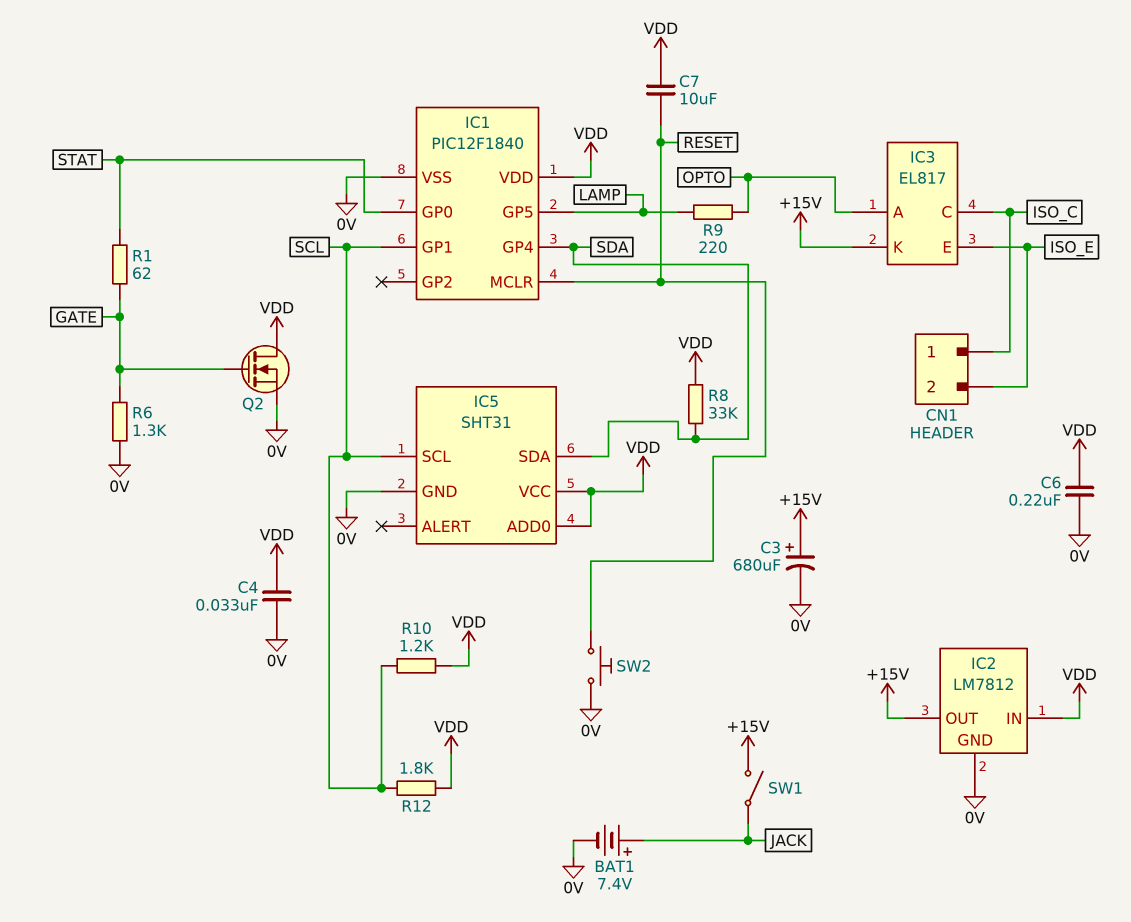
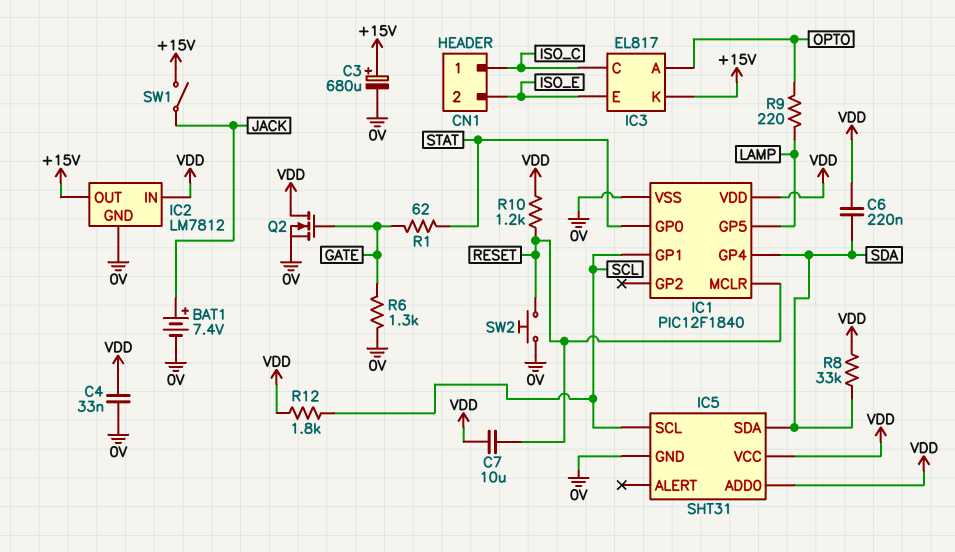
C6: 220nF (0V, VDD) -> 220nF (SDA, VDD)
R10: 1.2k (SCL, VDD) -> 1.2k (RESET, VDD)

